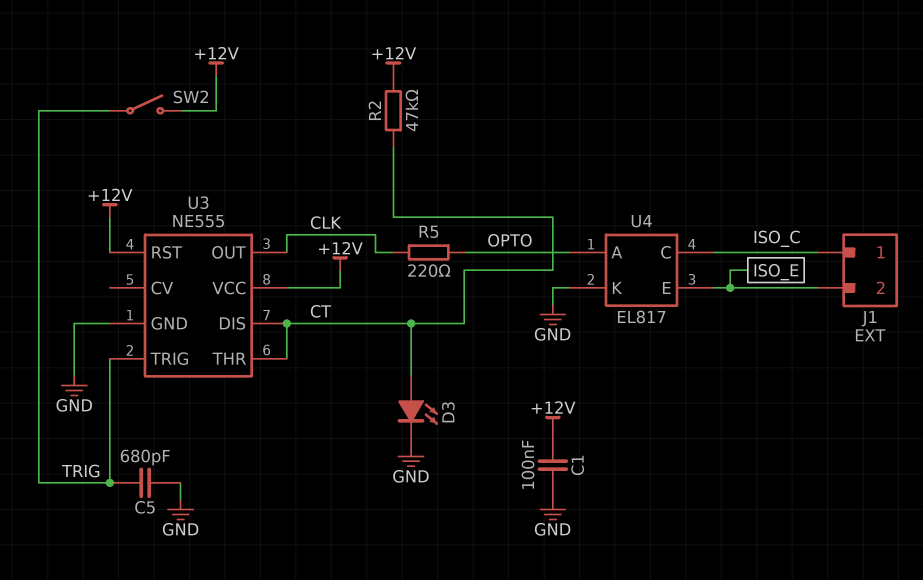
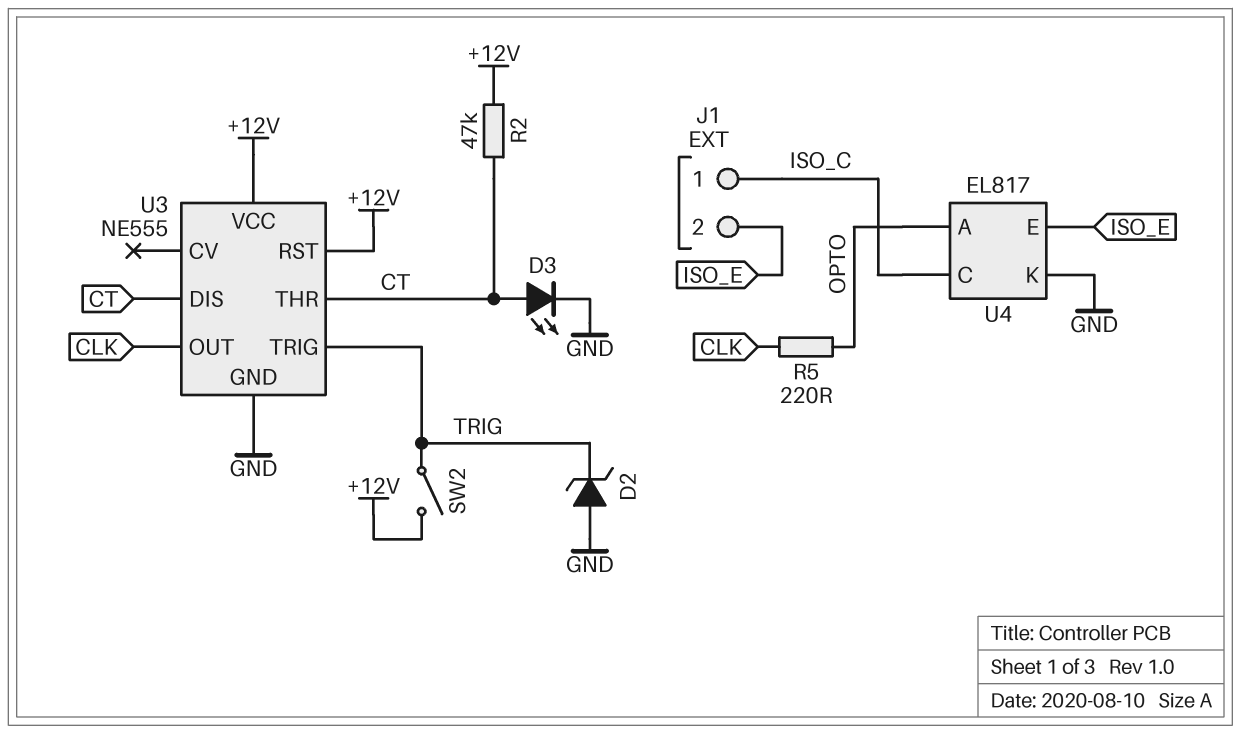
C1: 100nF (+12V, GND) -> none
C5: 680pF (GND, TRIG) -> none
D2: none -> zener (A GND, K TRIG)

